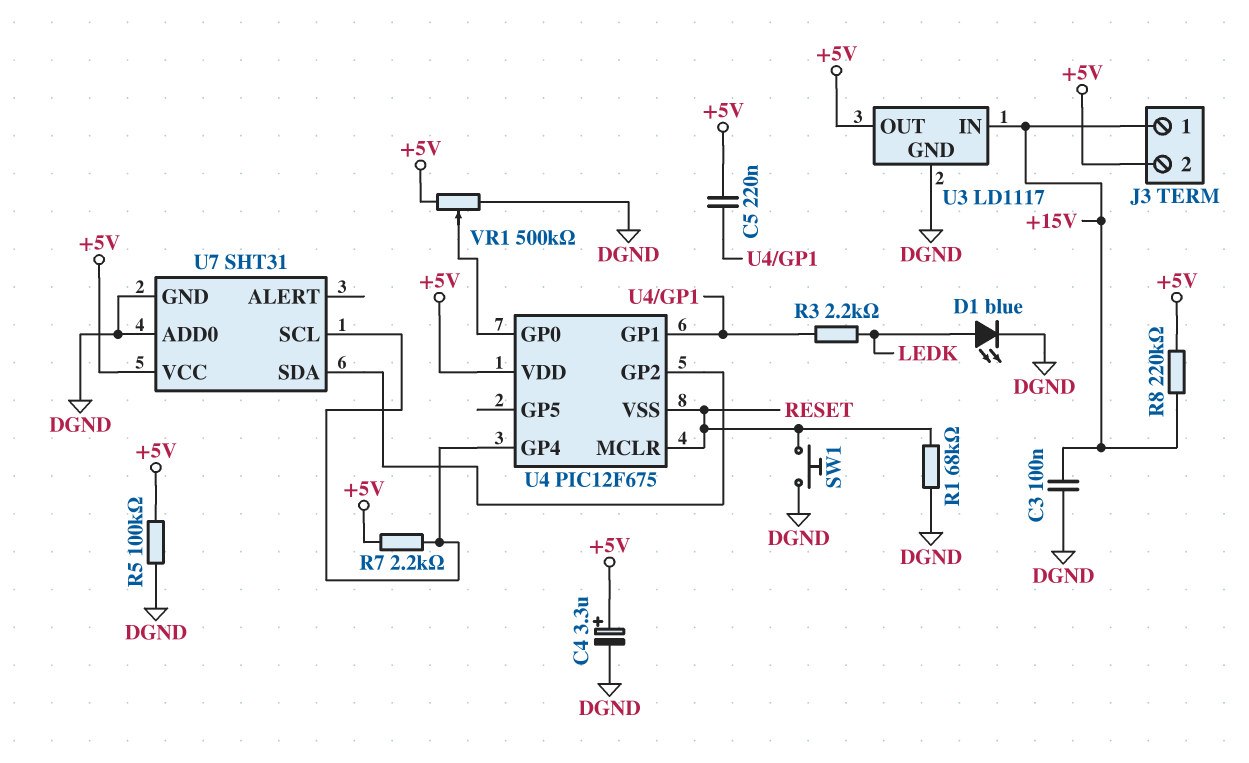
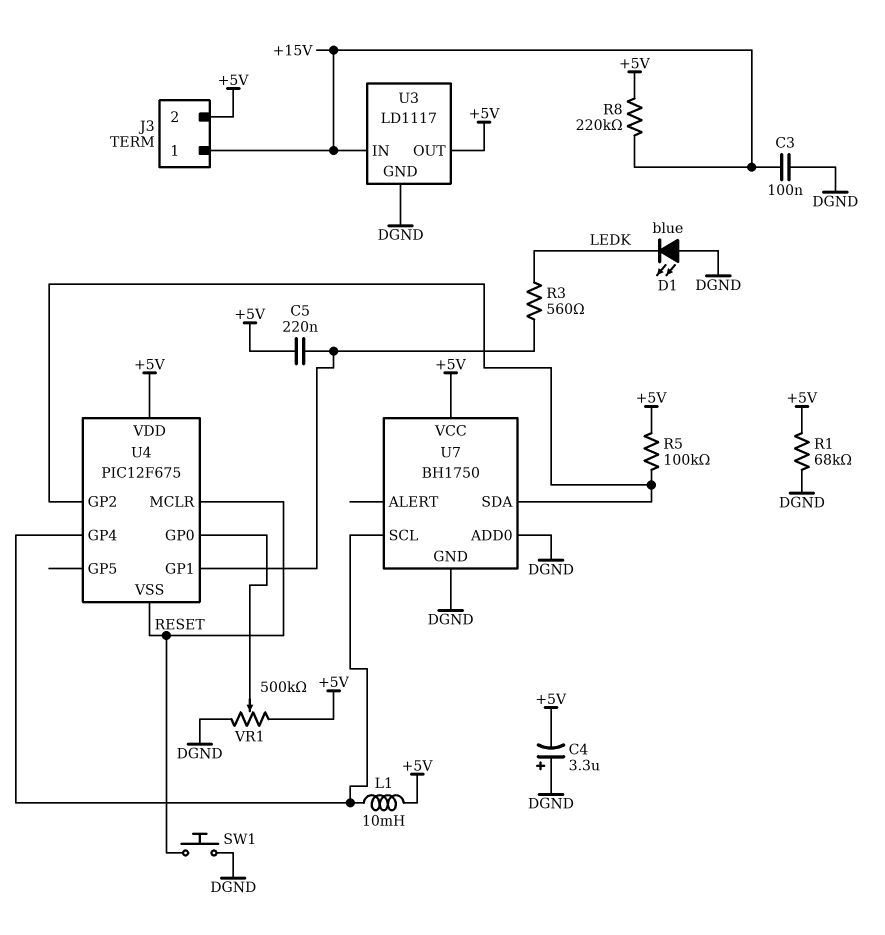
C4: 3.3uF (plus +5V, minus DGND) -> 3.3uF (plus DGND, minus +5V)
D1: LED blue (A LEDK, K DGND) -> LED blue (A DGND, K LEDK)
L1: none -> 10mH (+5V, U4/GP4)
R1: 68k (DGND, RESET) -> 68k (+5V, DGND)
R3: 2.2k (LEDK, U4/GP1) -> 560 (LEDK, U4/GP1)
R5: 100k (+5V, DGND) -> 100k (+5V, U4/GP2)
R7: 2.2k (+5V, U4/GP4) -> none
U7: SHT31 -> BH1750

